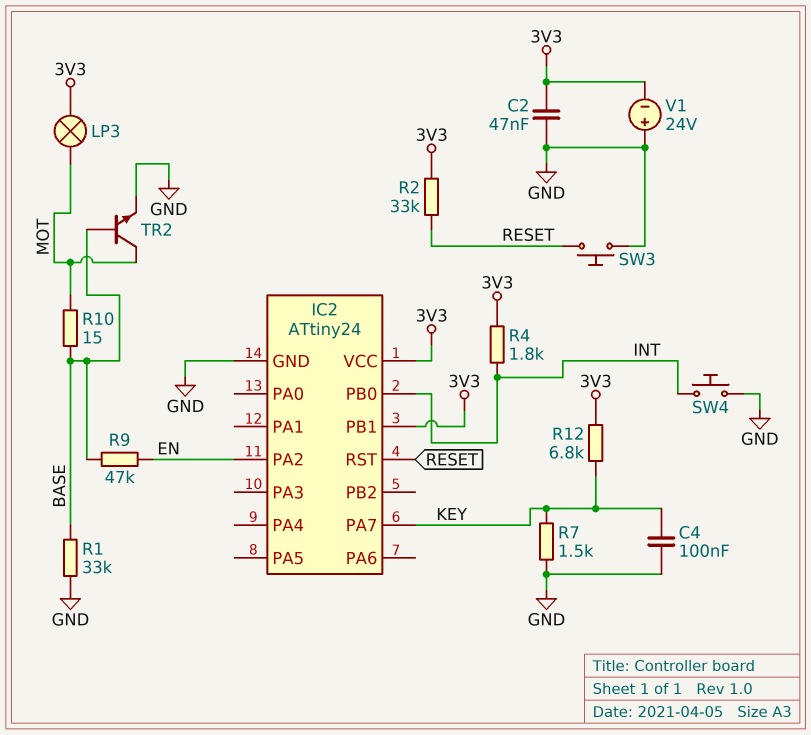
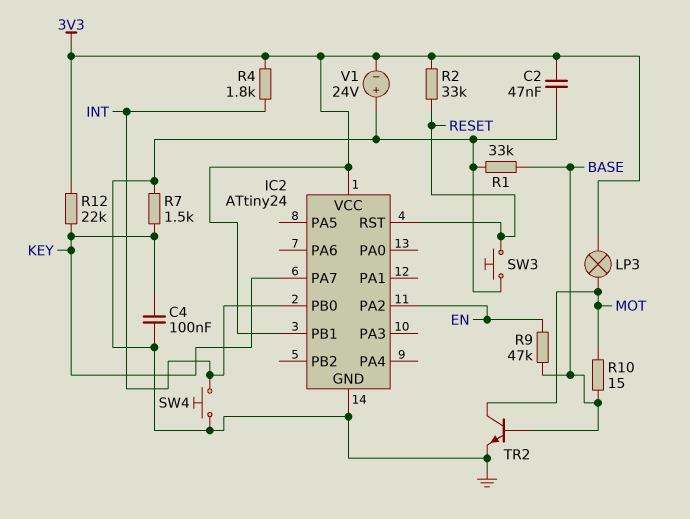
R12: 6.8k (3V3, KEY) -> 22k (3V3, KEY)

